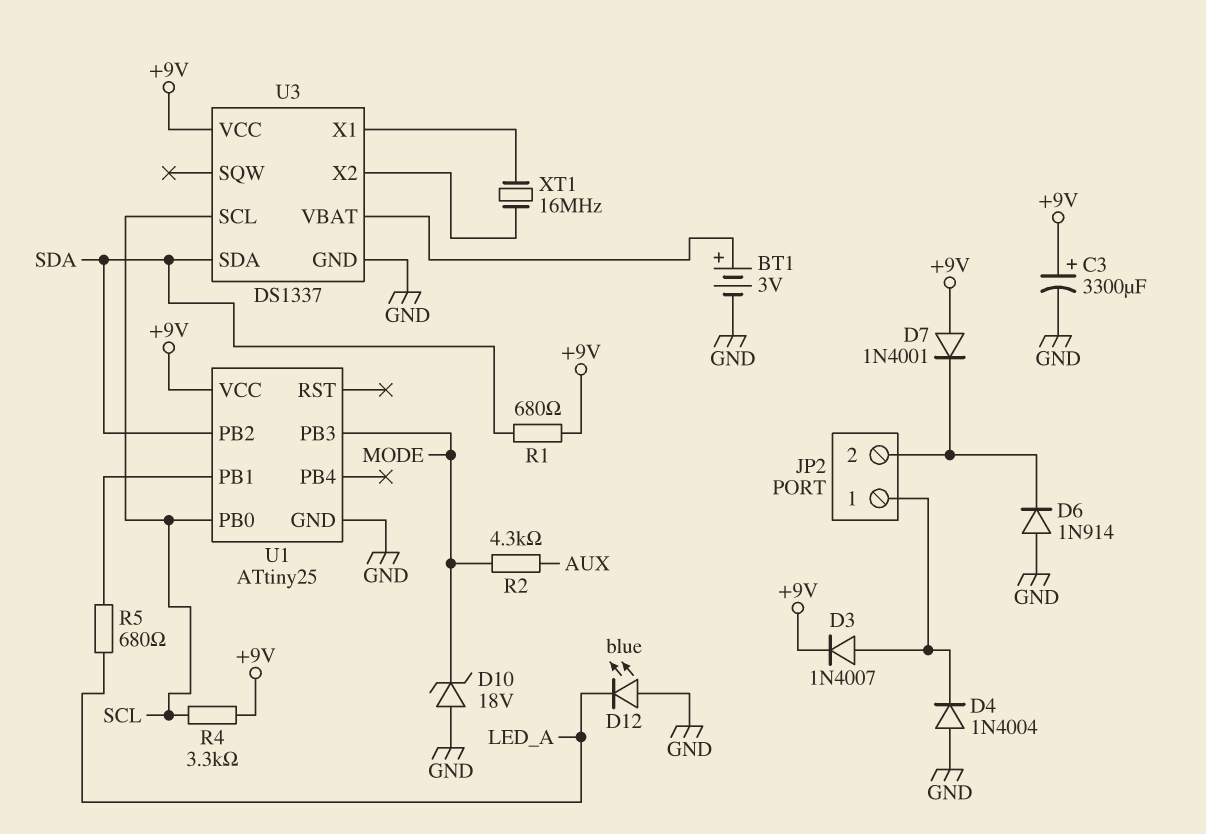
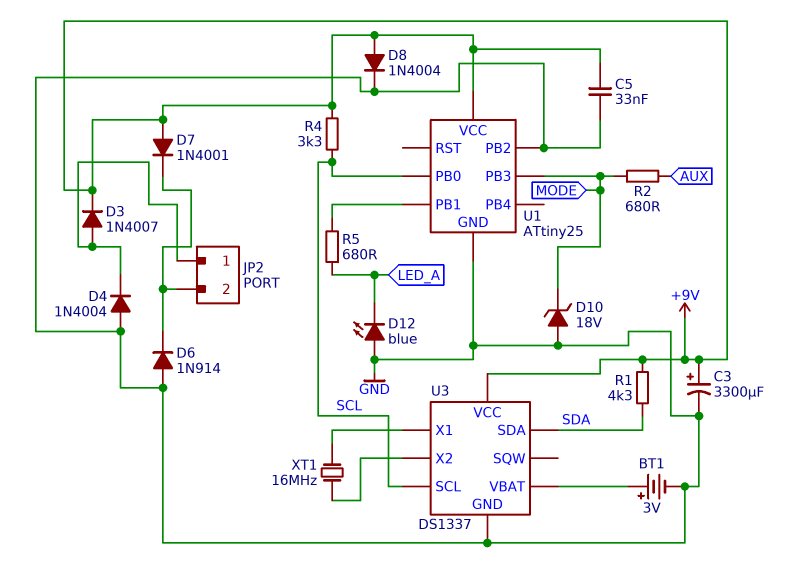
C5: none -> 33nF (+9V, GND)
D8: none -> diode 1N4004 (A +9V, K GND)
R1: 680 (+9V, SDA) -> 4.3k (+9V, SDA)
R2: 4.3k (AUX, MODE) -> 680 (AUX, MODE)
U1 pin PB2: SDA -> GND

